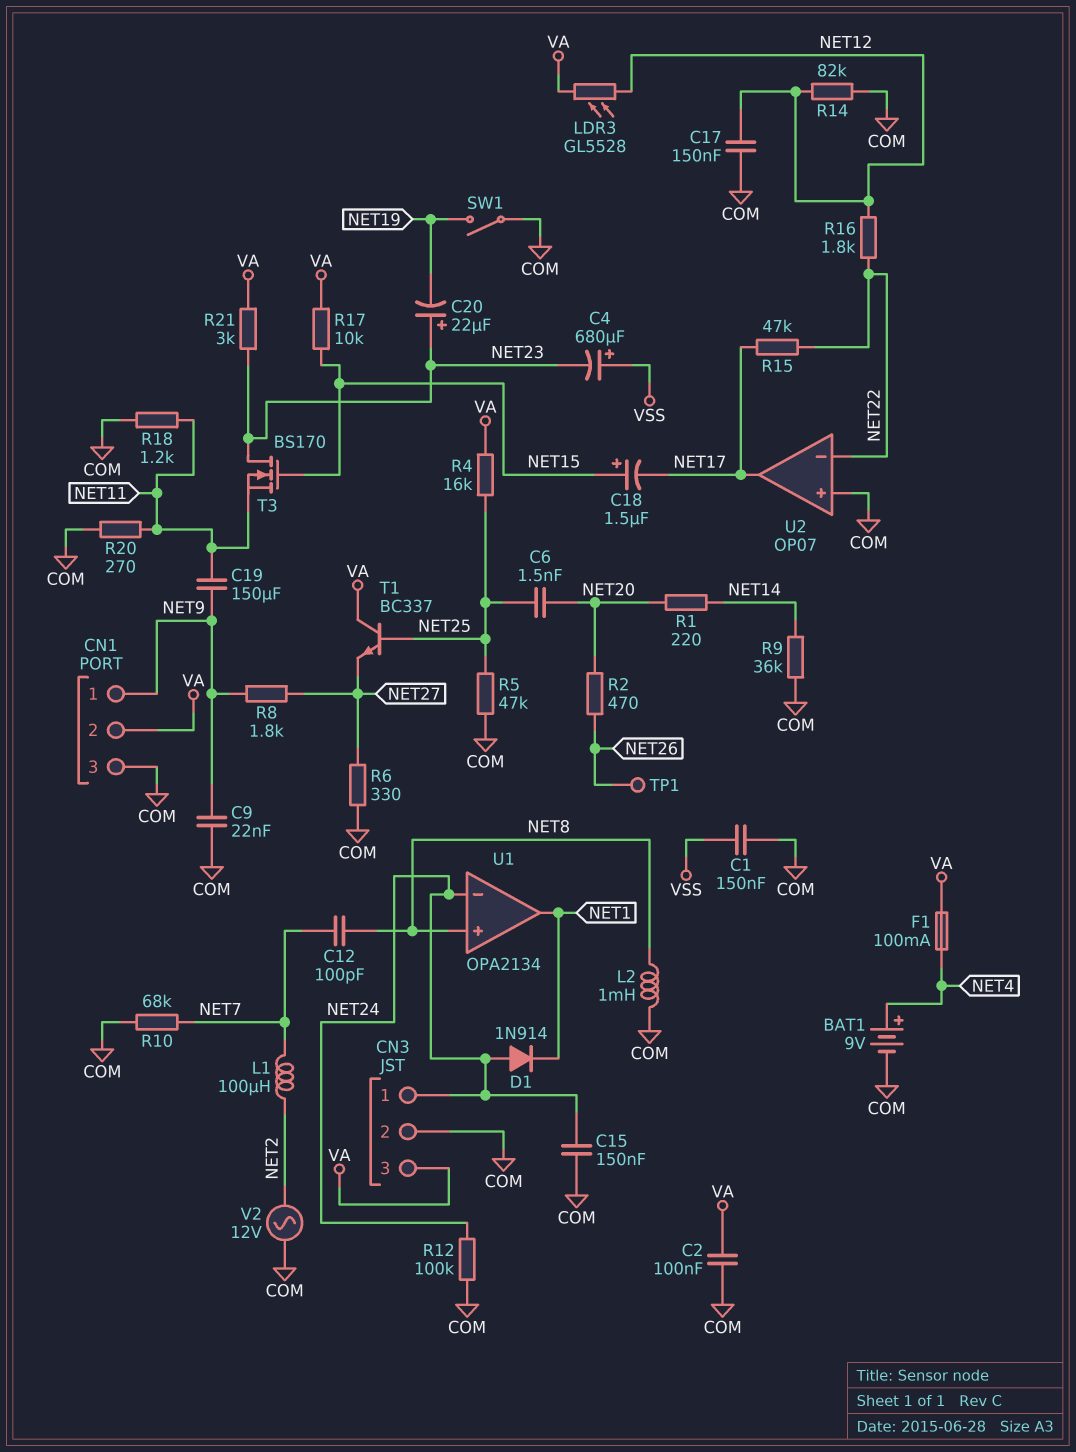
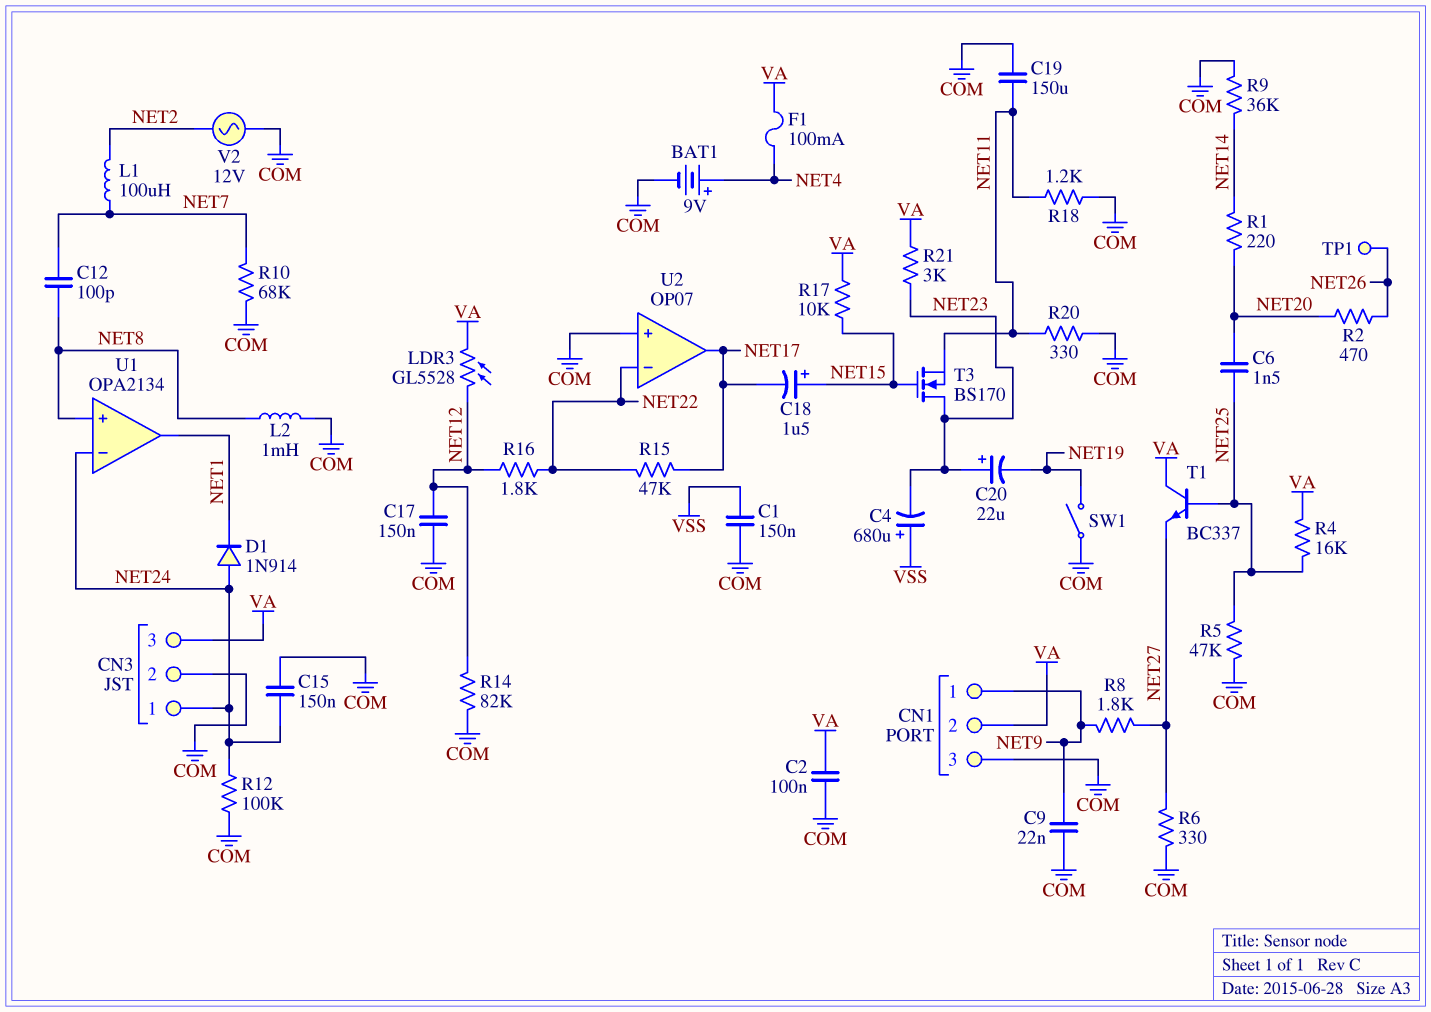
C19: 150uF (NET9, NET11) -> 150uF (COM, NET11)
R20: 270 (COM, NET11) -> 330 (COM, NET11)

